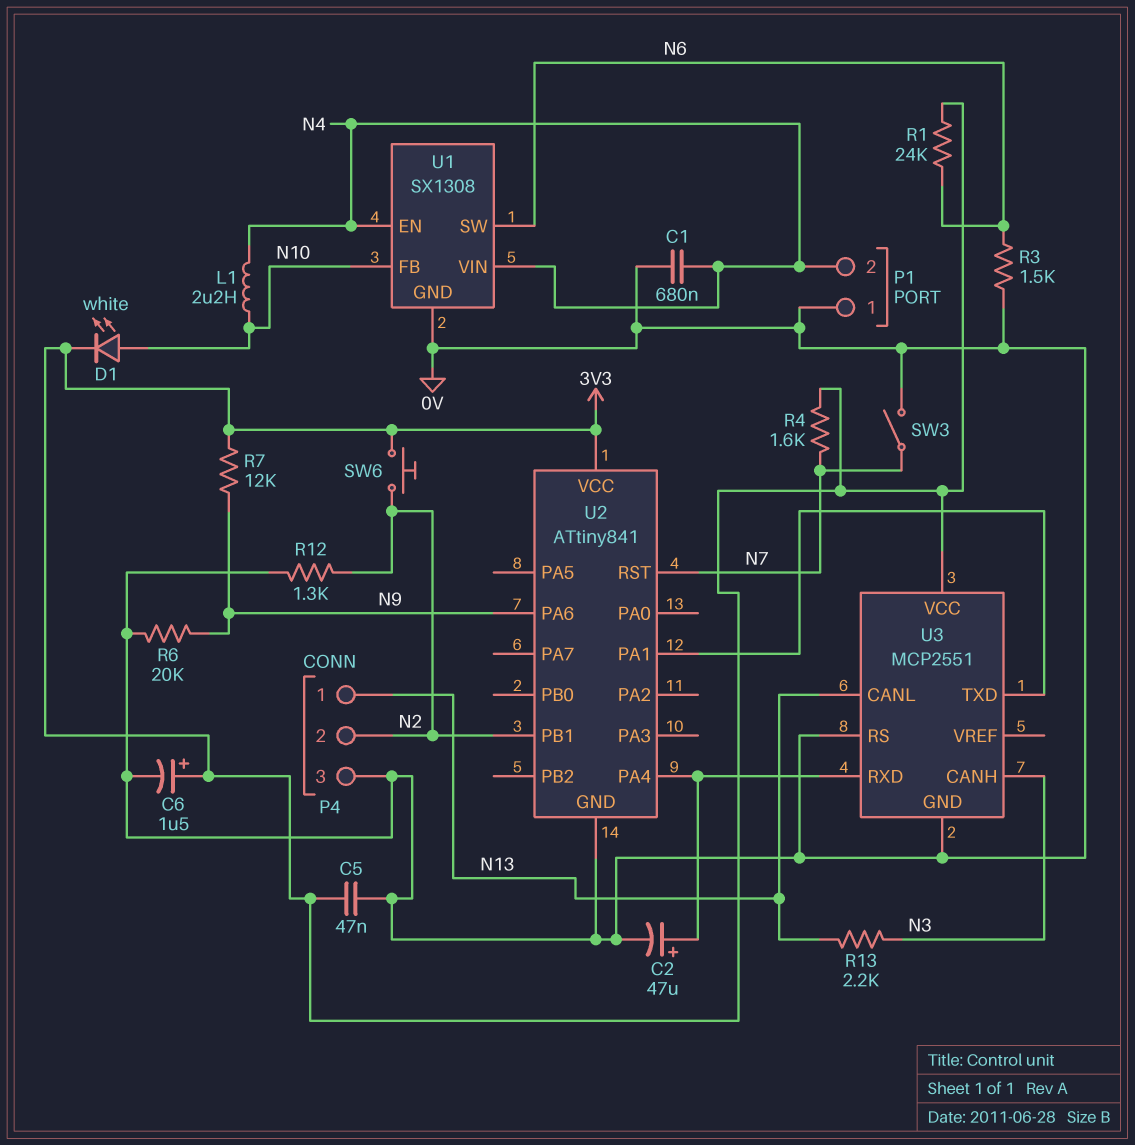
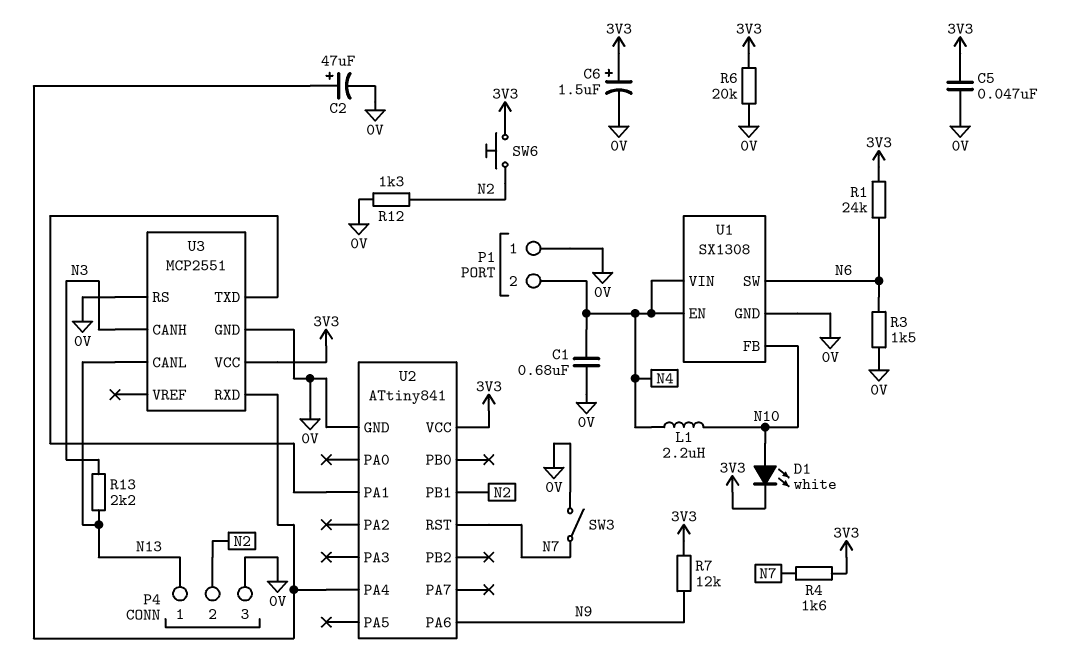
R6: 20k (0V, N9) -> 20k (0V, 3V3)

